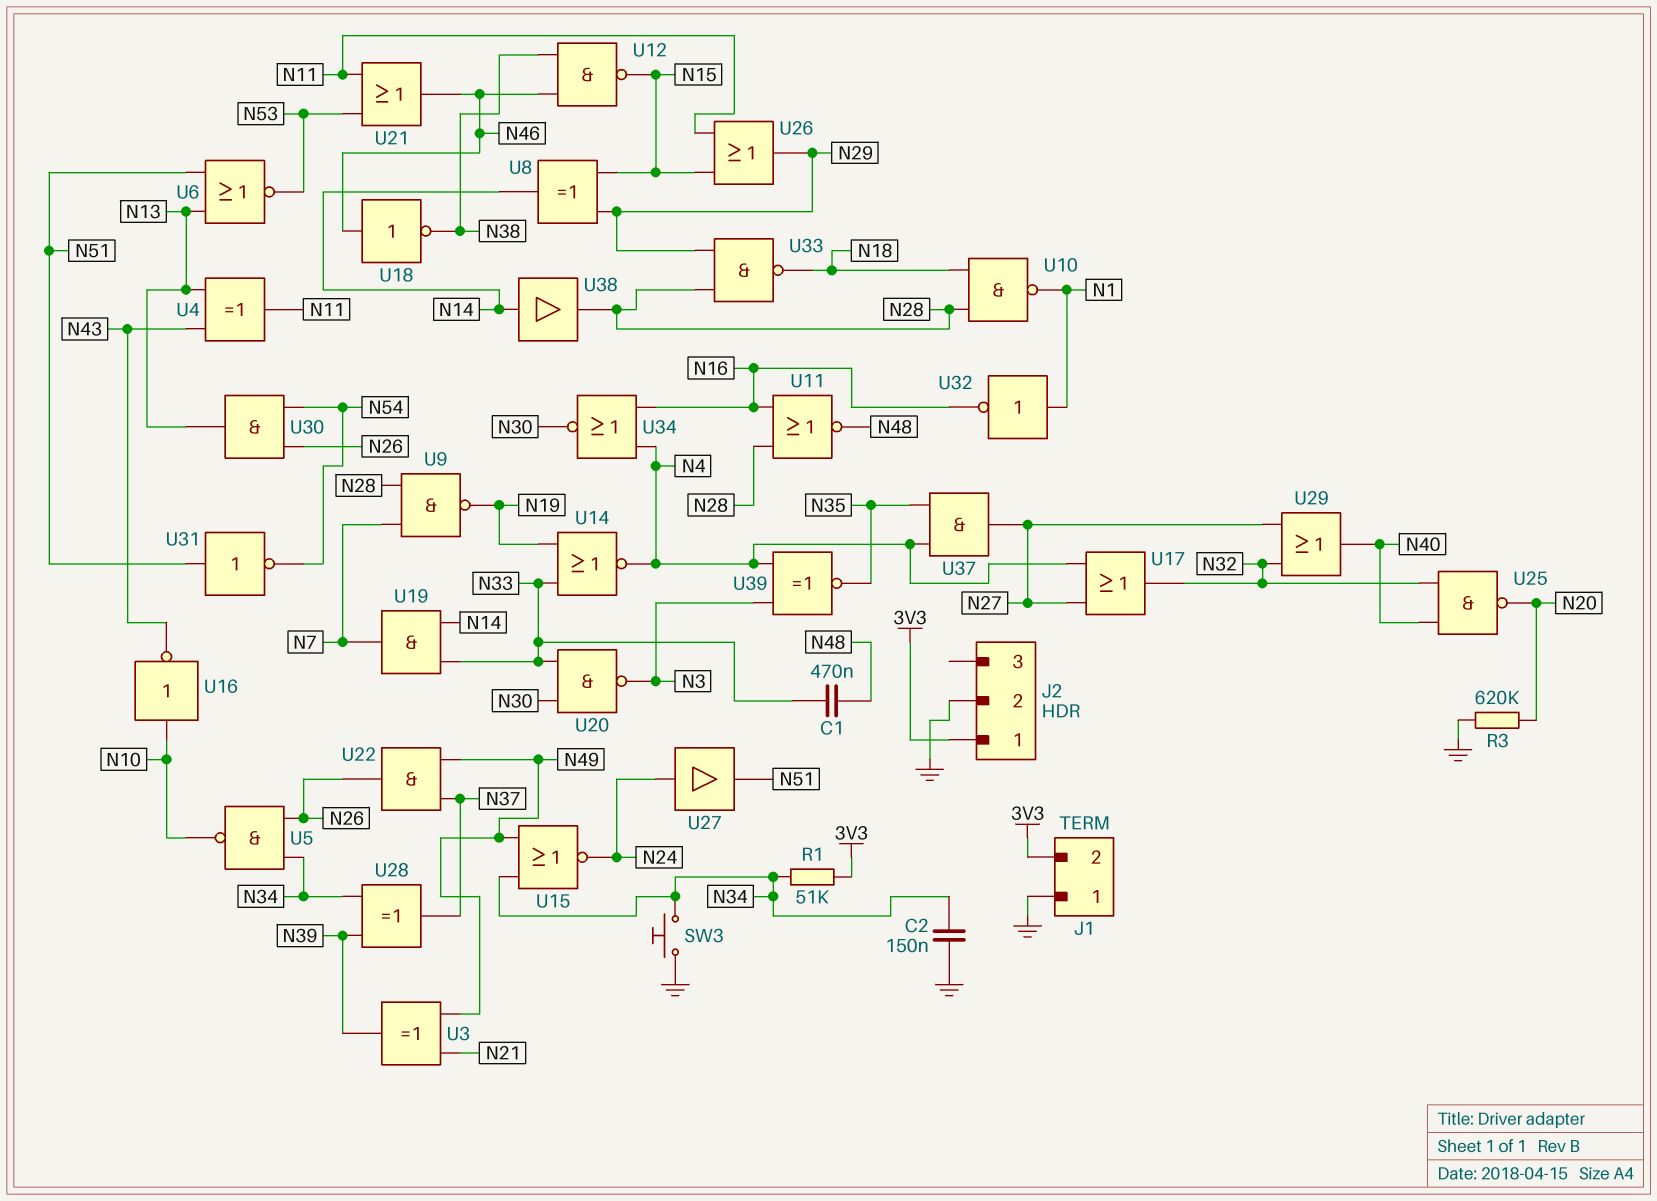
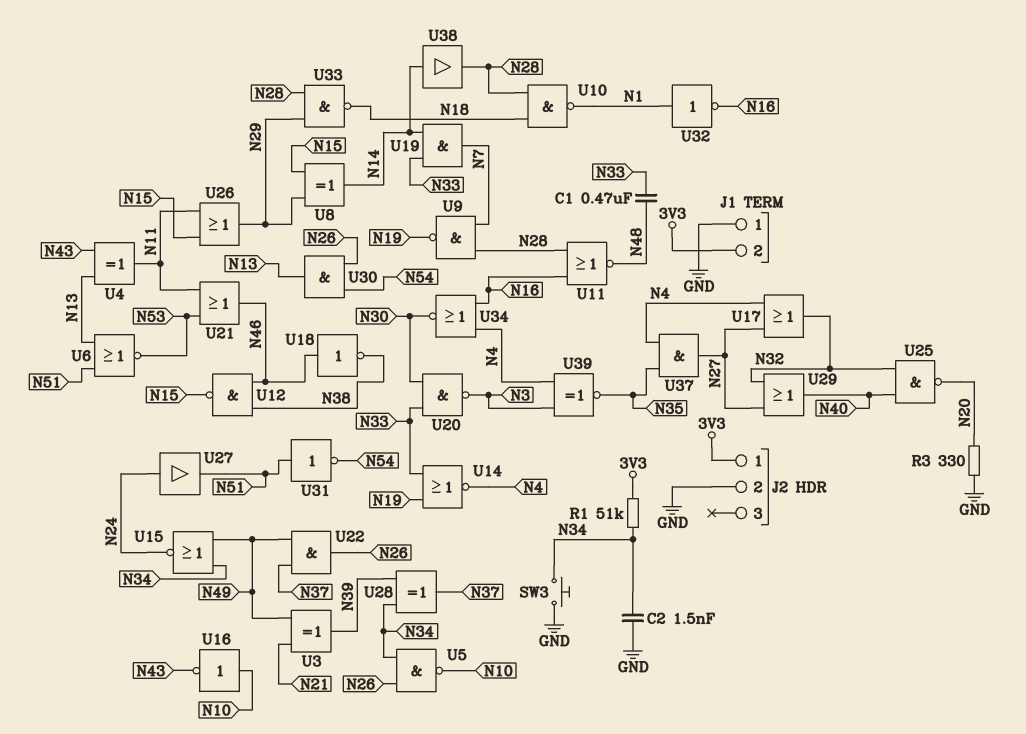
C2: 150nF (GND, N34) -> 1.5nF (GND, N34)
R3: 620k (GND, N20) -> 330 (GND, N20)

